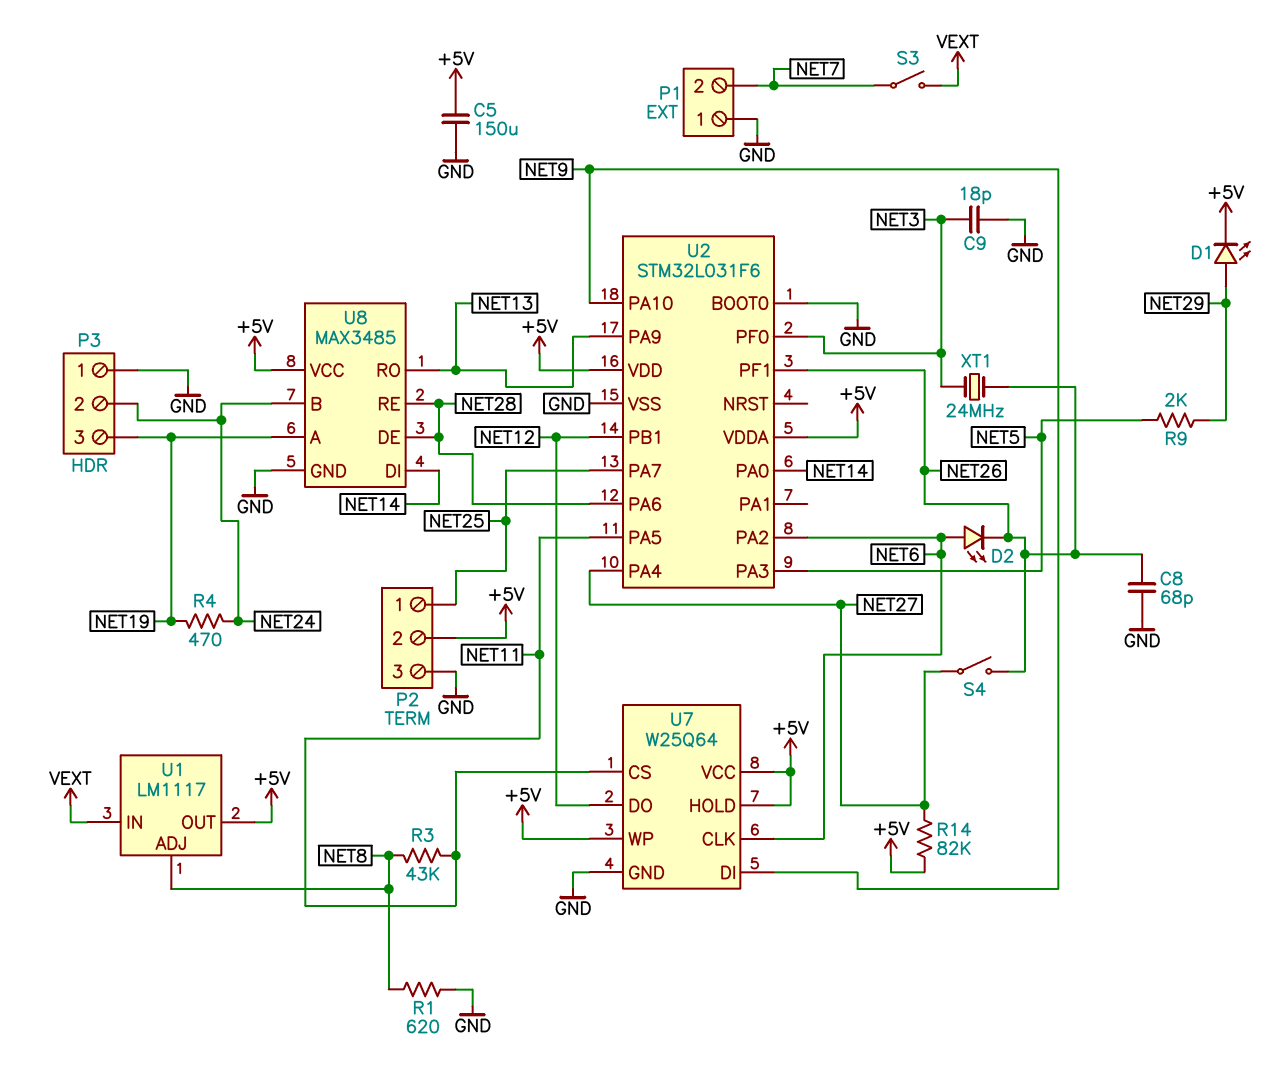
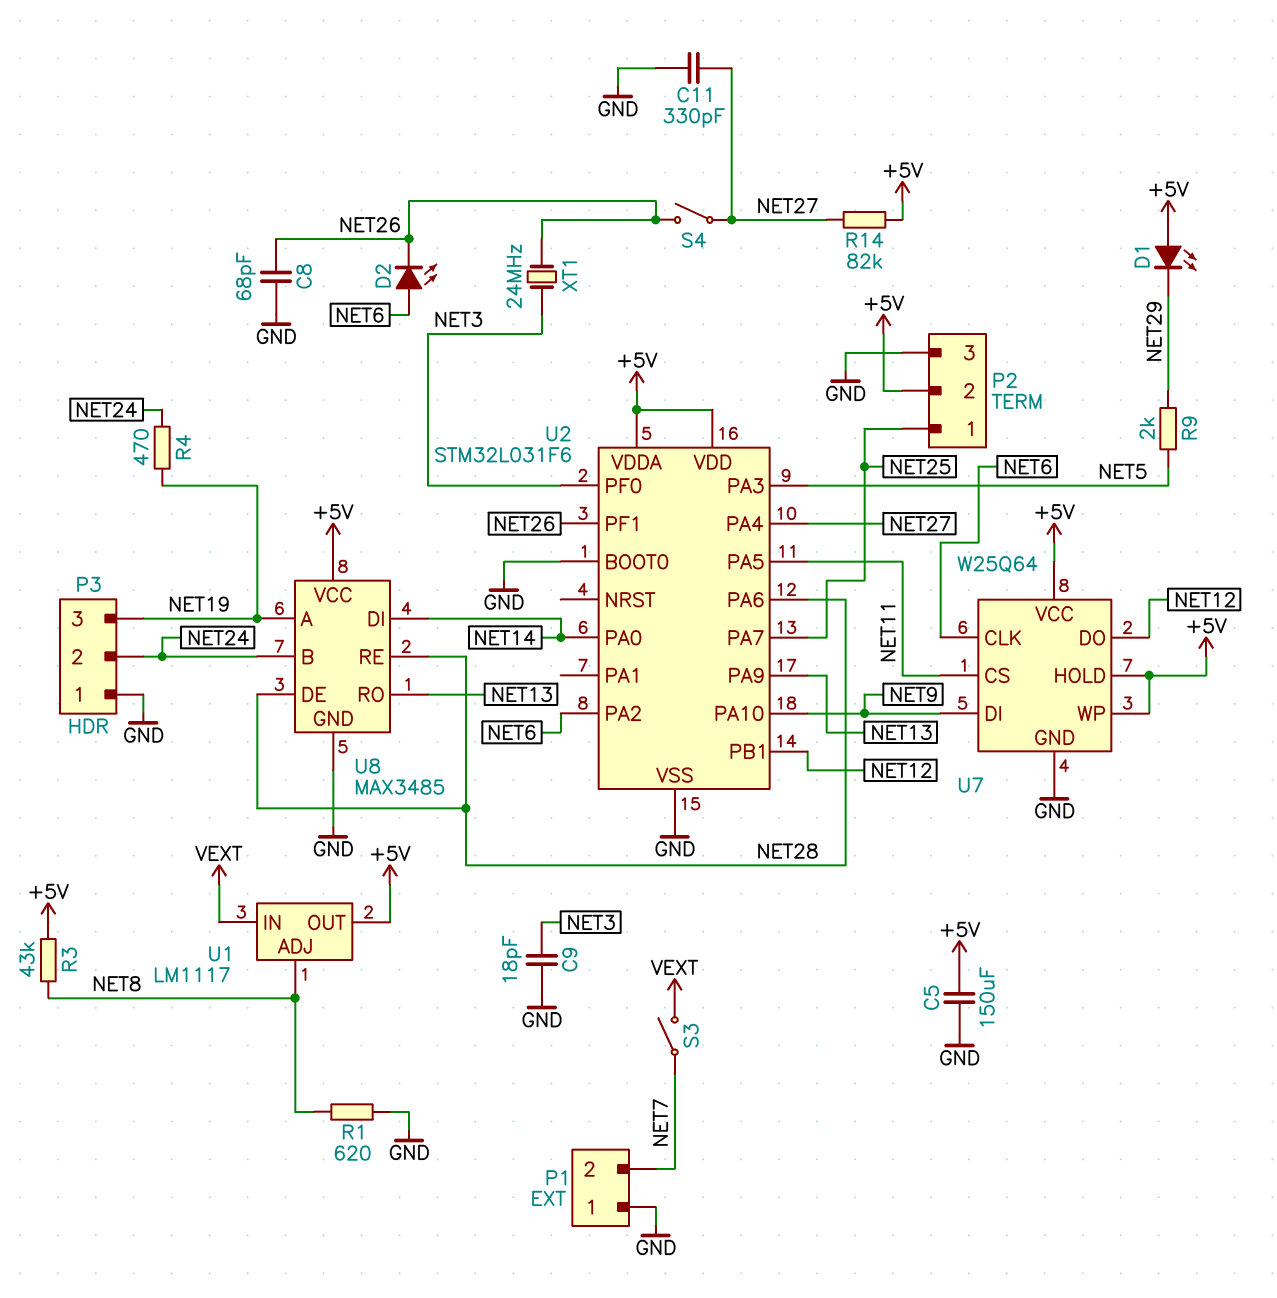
C11: none -> 330pF (GND, NET27)
D1: LED (A NET29, K +5V) -> LED (A +5V, K NET29)
R3: 43k (NET8, NET11) -> 43k (+5V, NET8)

